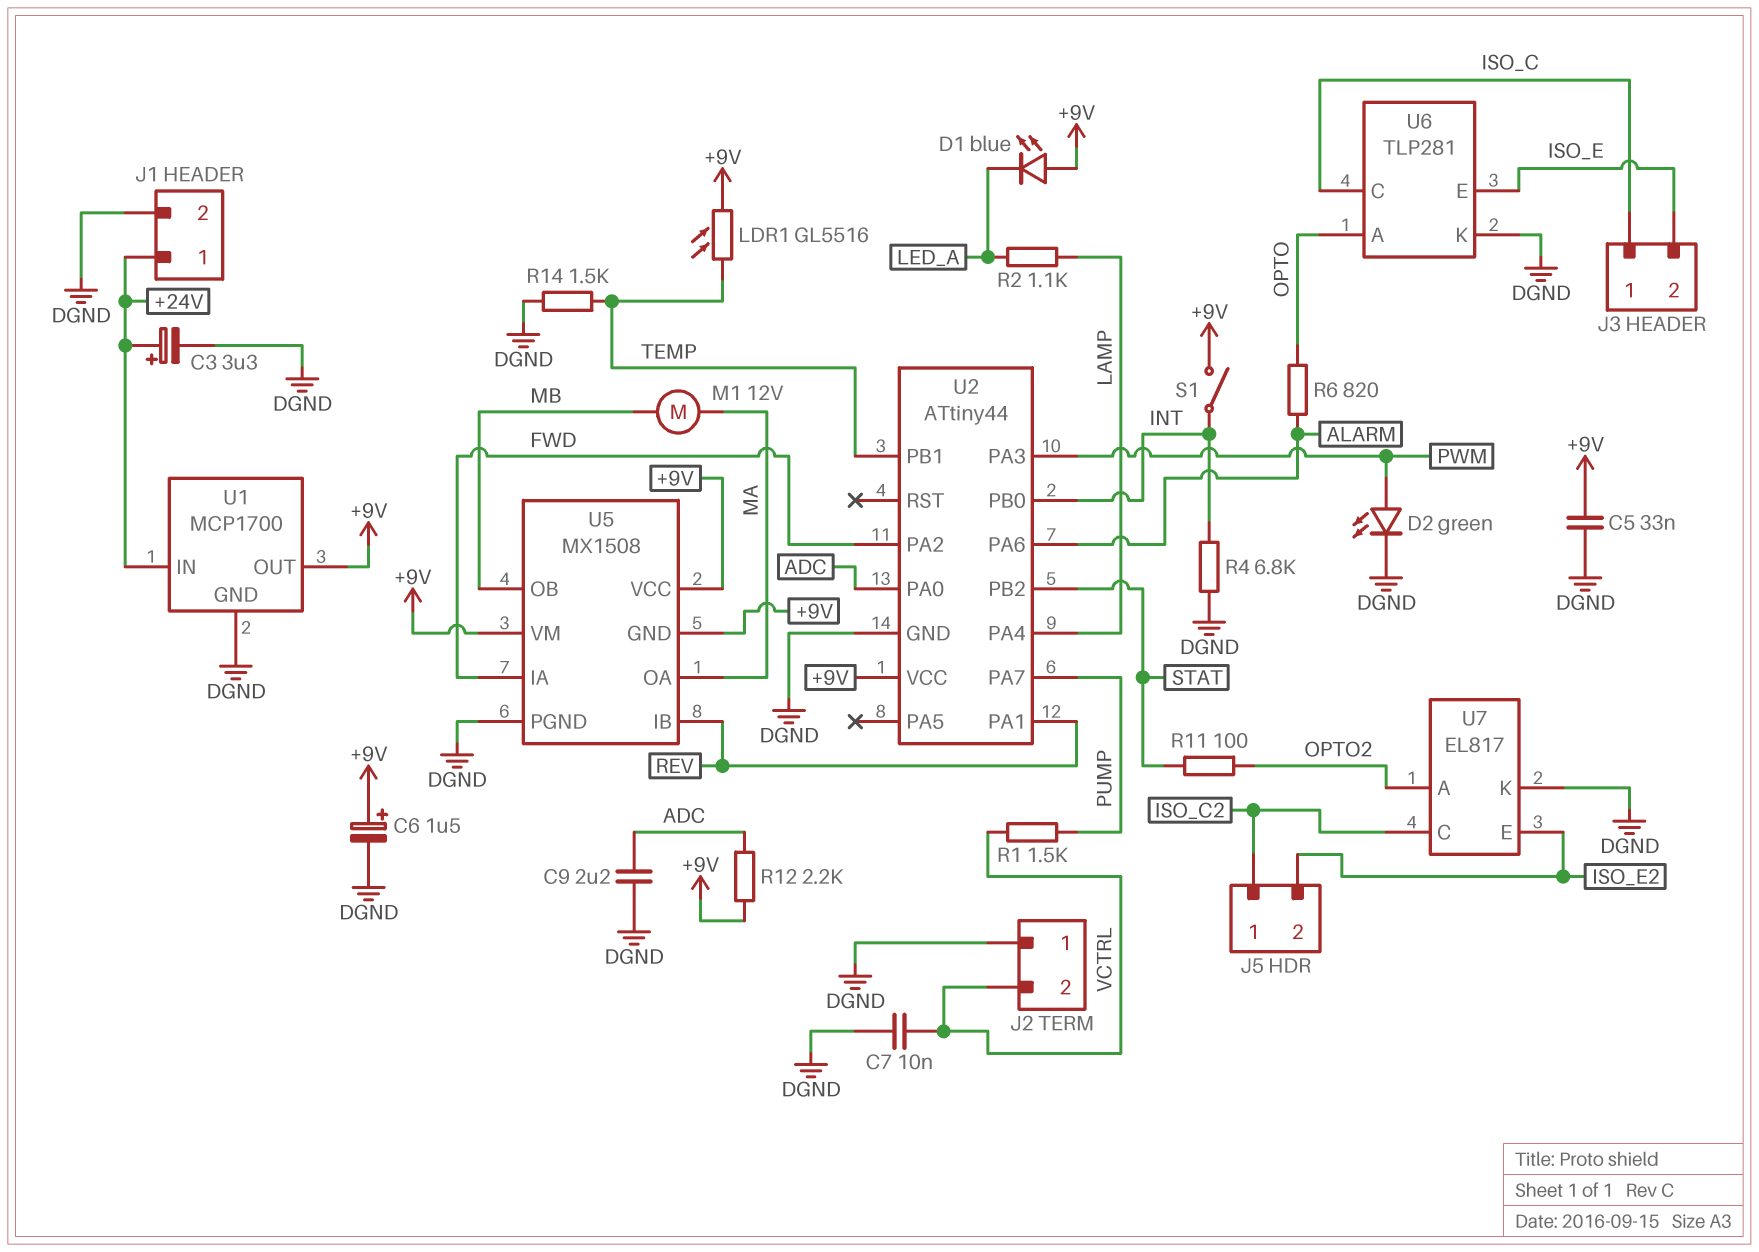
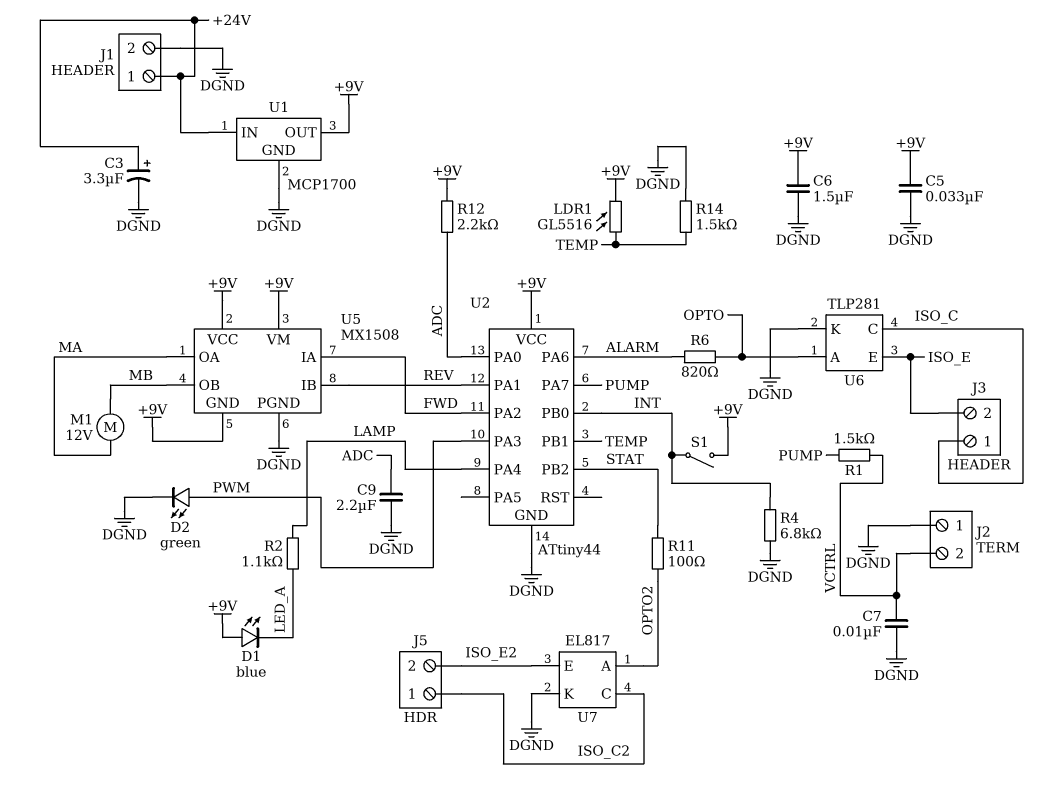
C6: 1.5uF (plus +9V, minus DGND) -> 1.5uF (+9V, DGND)

